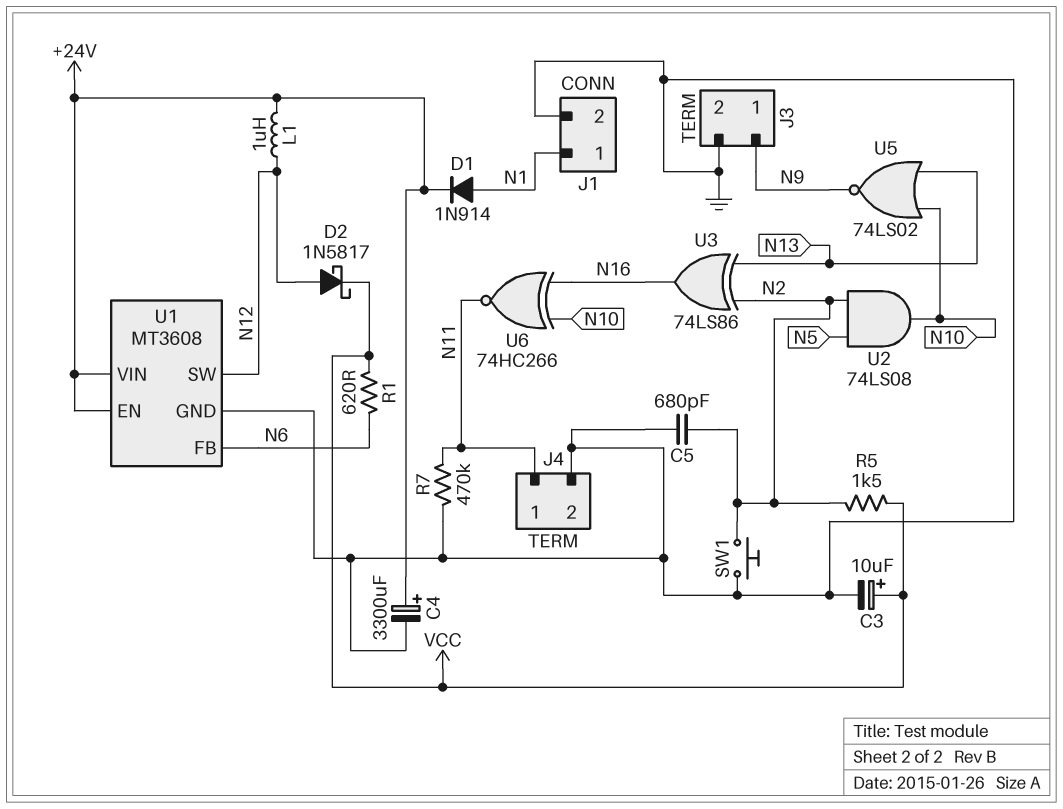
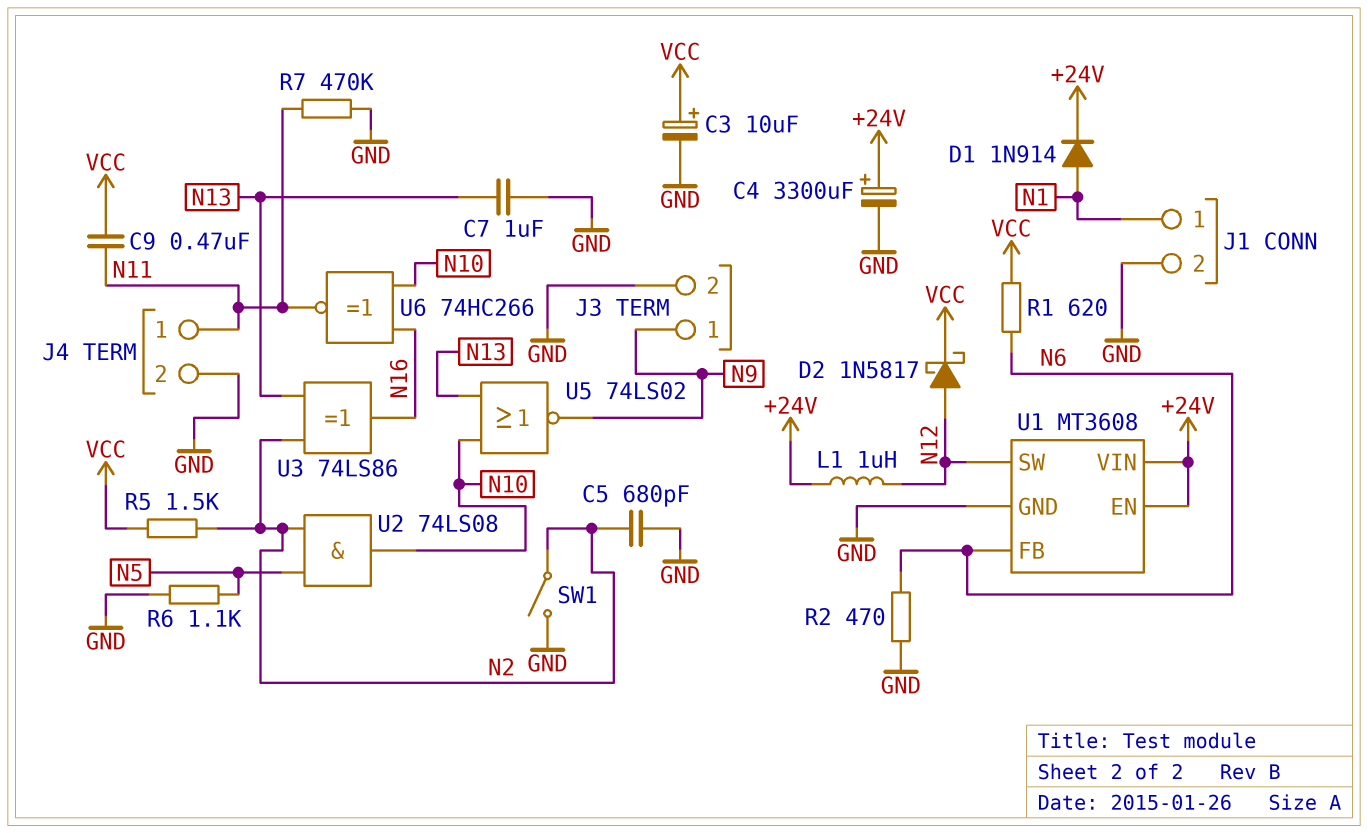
C7: none -> 1uF (GND, N13)
C9: none -> 470nF (N11, VCC)
R2: none -> 470 (GND, N6)
R6: none -> 1.1k (GND, N5)
SW1: button (GND, N2) -> switch (GND, N2)

